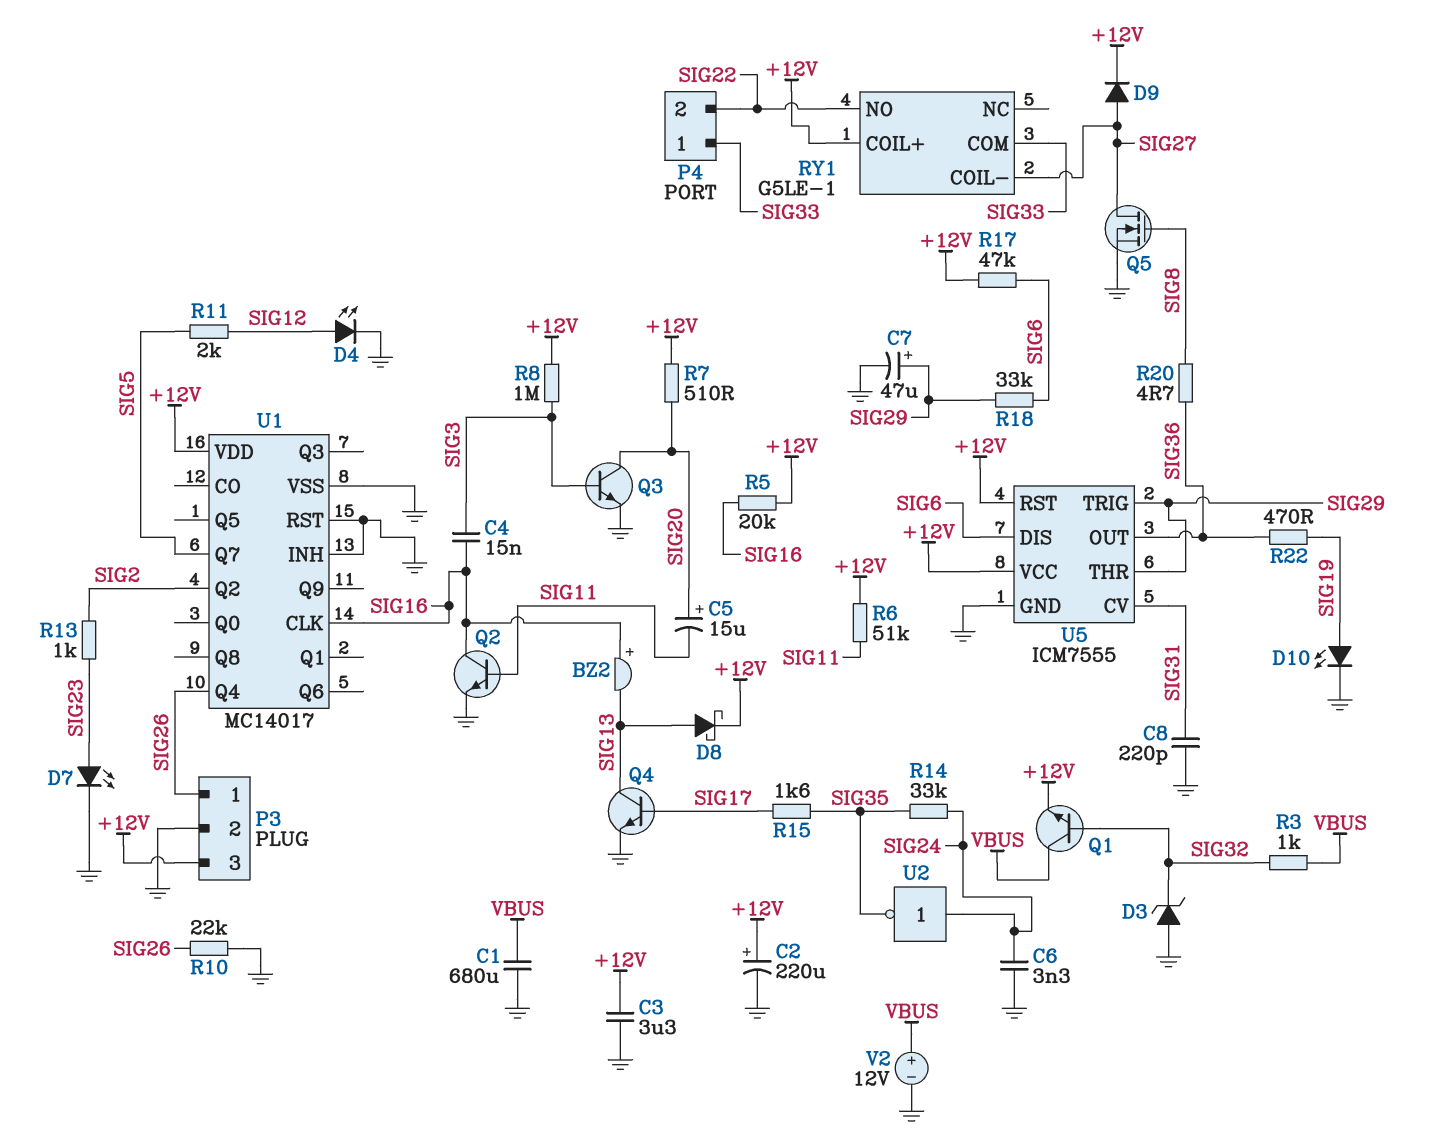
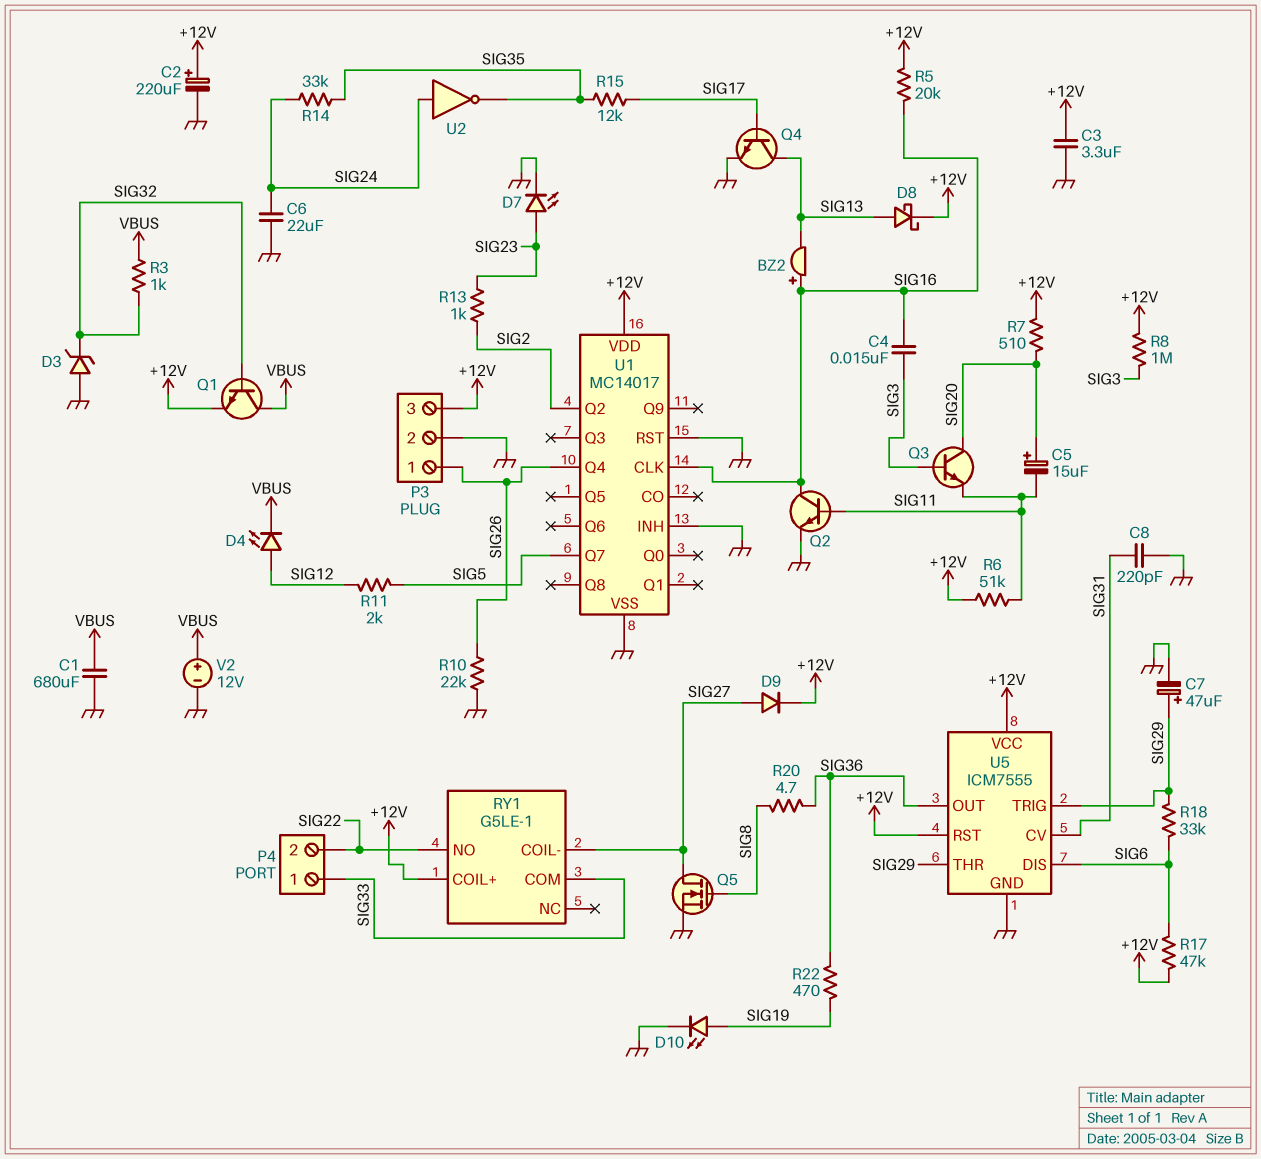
C6: 3.3nF (GND, SIG24) -> 22uF (GND, SIG24)
D4: LED (A SIG12, K GND) -> LED (A SIG12, K VBUS)
Q3: NPN (B SIG3, C SIG20, E GND) -> NPN (B SIG3, C SIG20, E SIG11)
R15: 1.6k (SIG17, SIG35) -> 12k (SIG17, SIG35)

